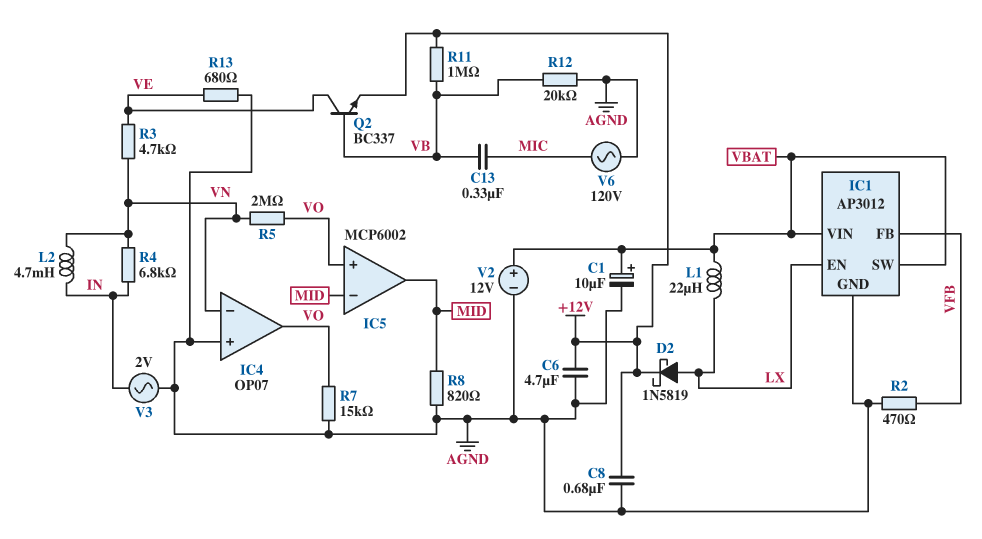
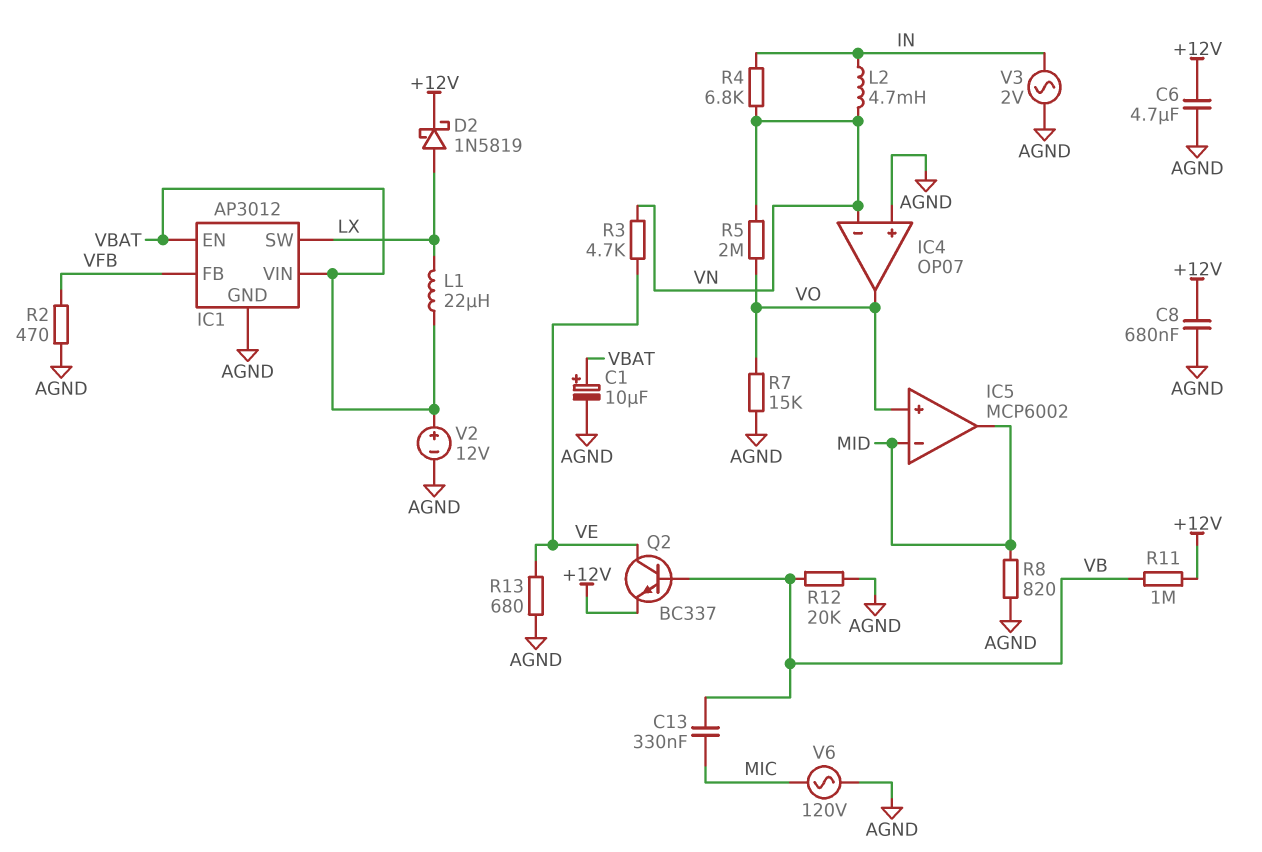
IC1 pin EN: LX -> VBAT
IC1 pin SW: VBAT -> LX

